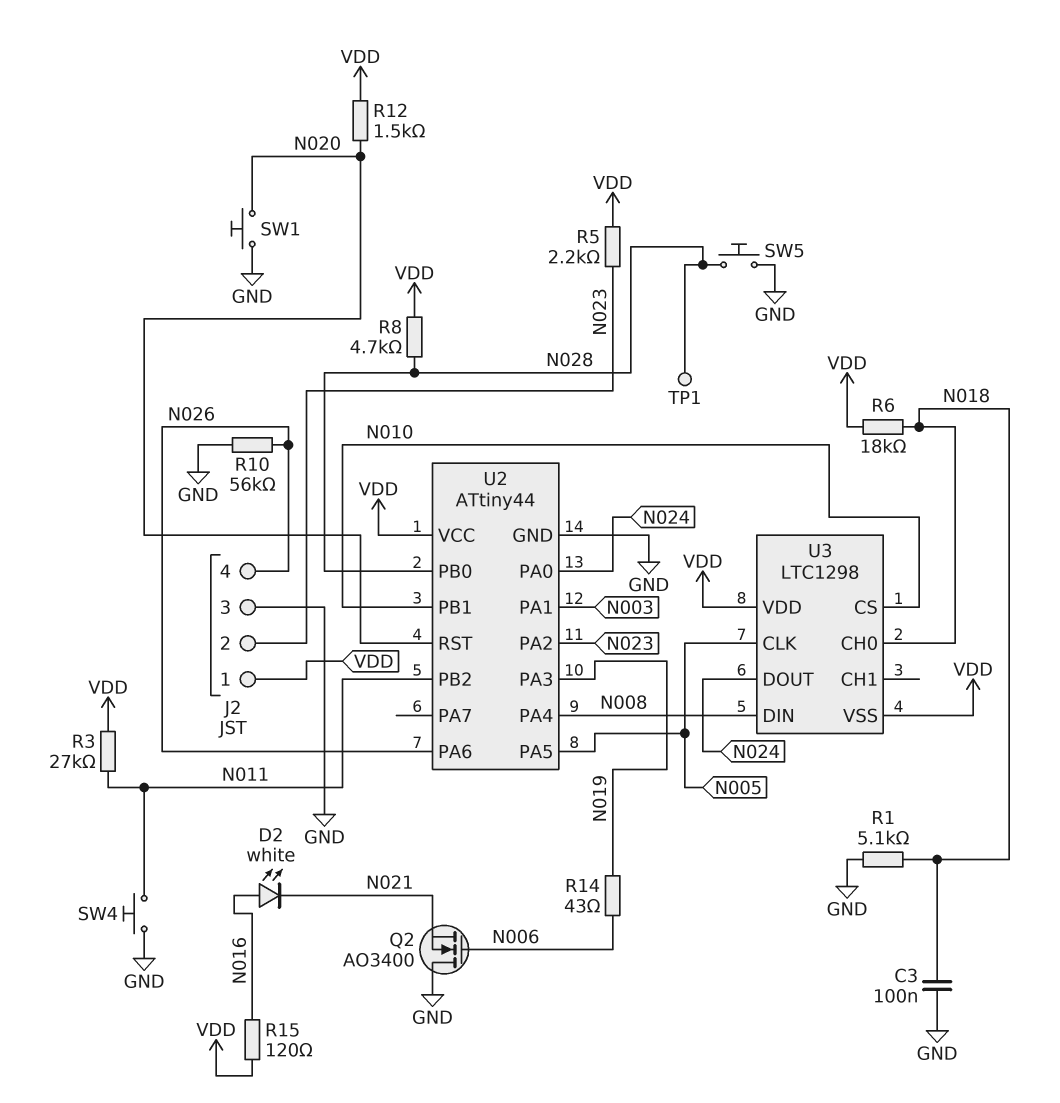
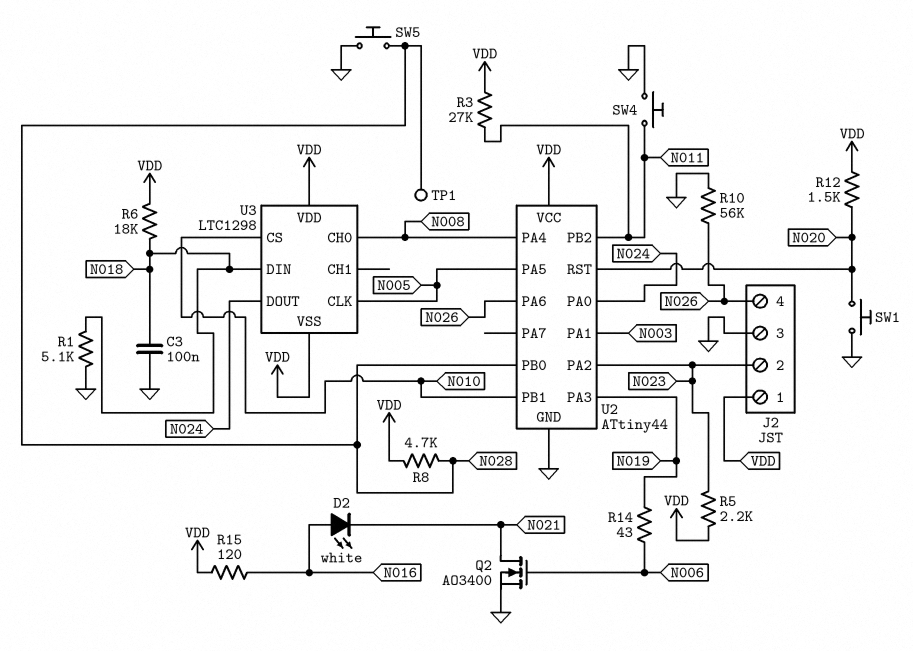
Q2: NMOS AO3400 (G N006, D GND, S N021) -> NMOS AO3400 (G N006, D N021, S GND)
U3 pin CH0: N018 -> N008
U3 pin DIN: N008 -> N018

